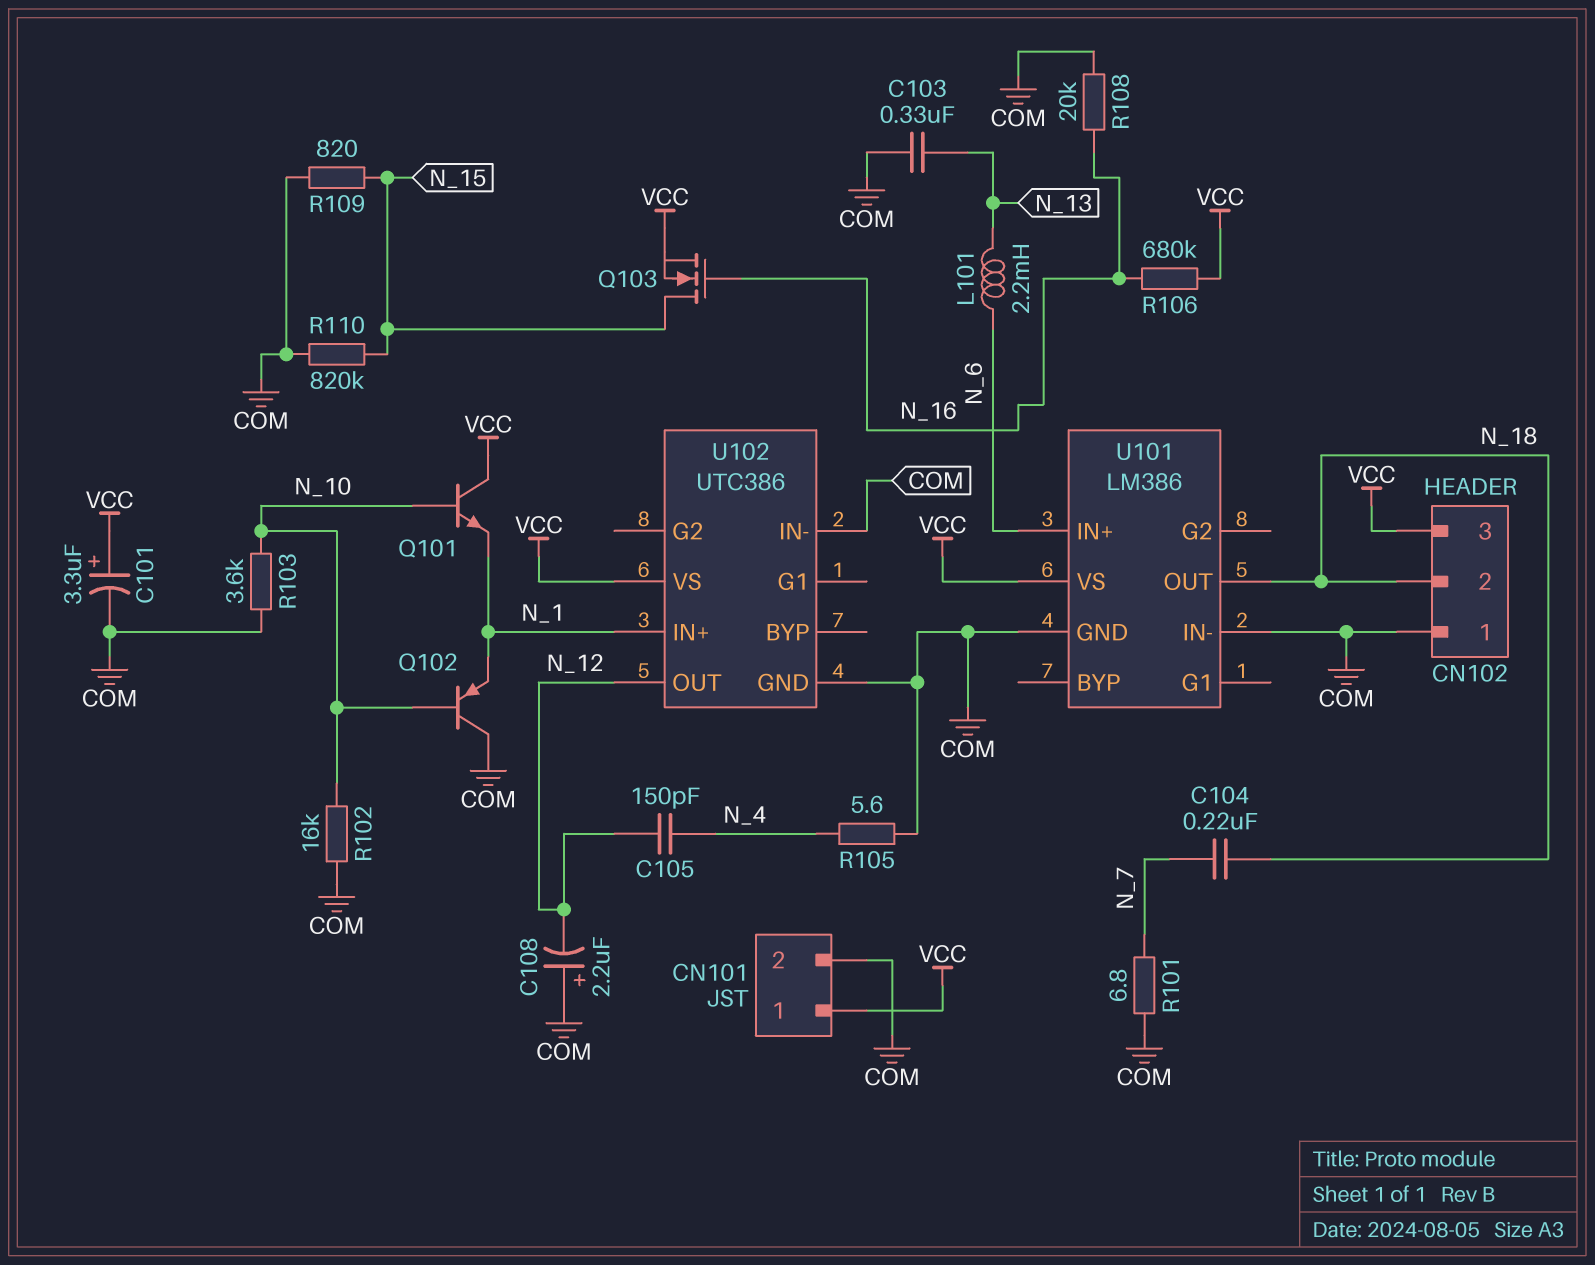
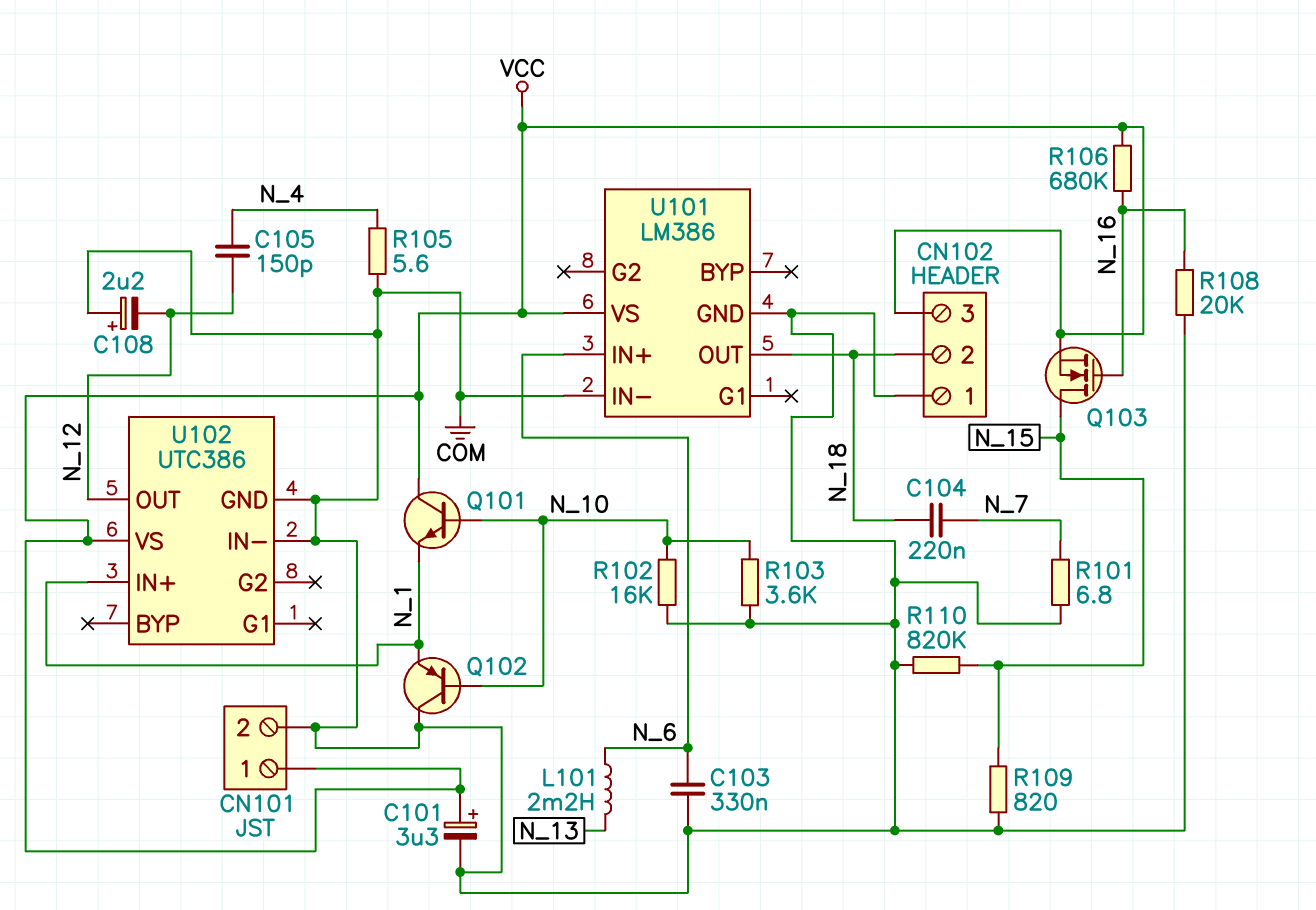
C103: 330nF (COM, N_13) -> 330nF (COM, N_6)

